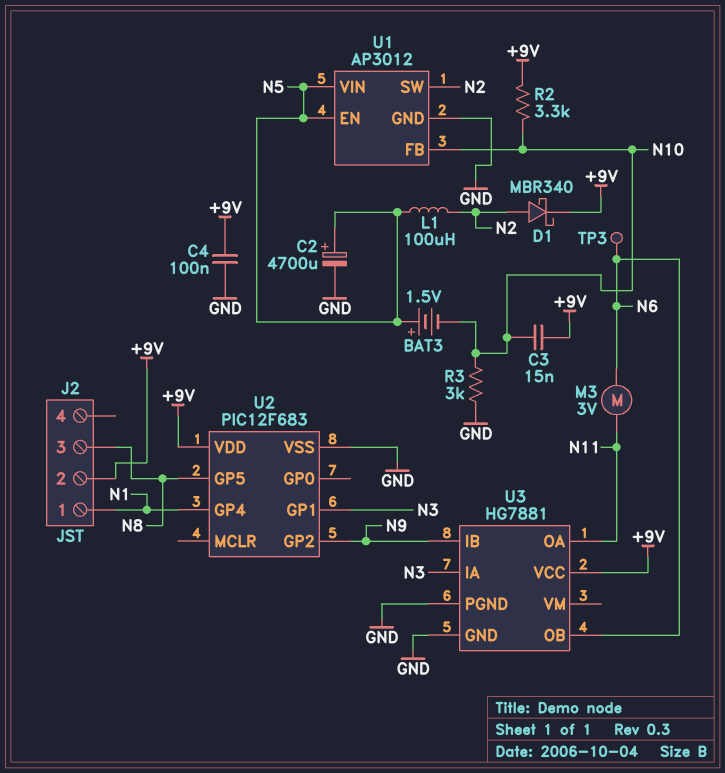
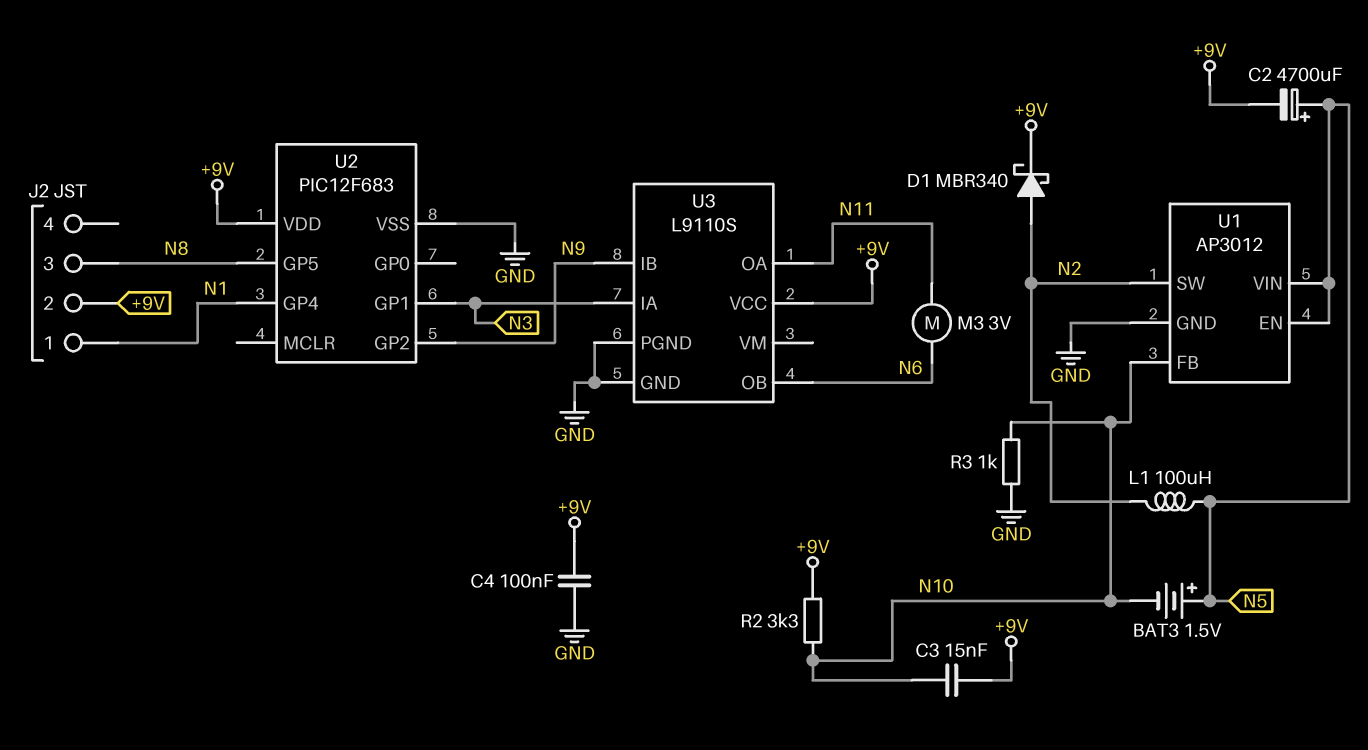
C2: 4700uF (plus N5, minus GND) -> 4700uF (plus N5, minus +9V)
R3: 3k (GND, N10) -> 1k (GND, N10)
TP3: test point (N6) -> none
U3: HG7881 -> L9110S

